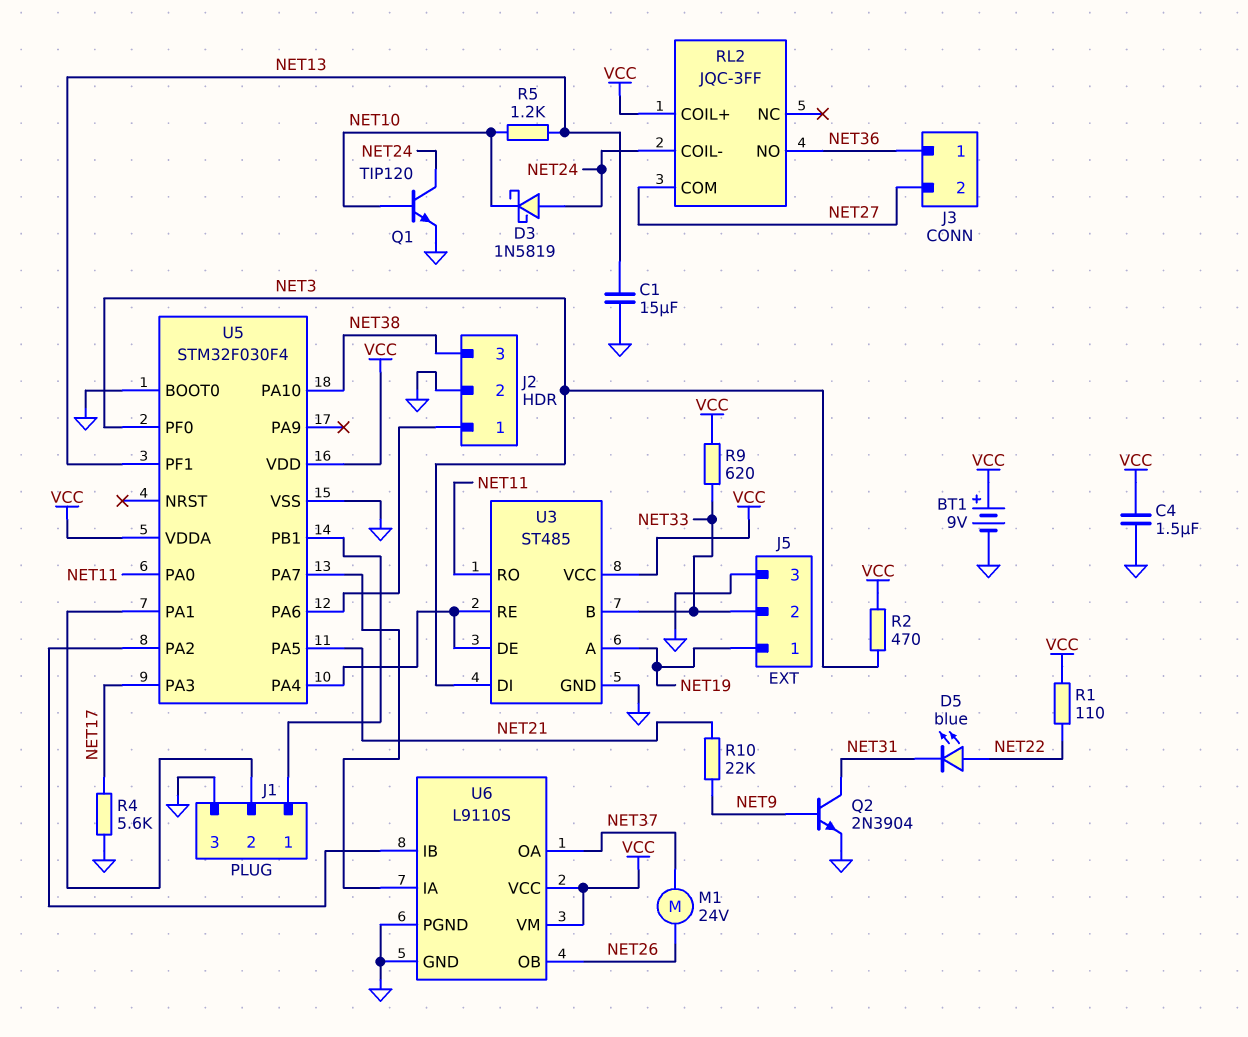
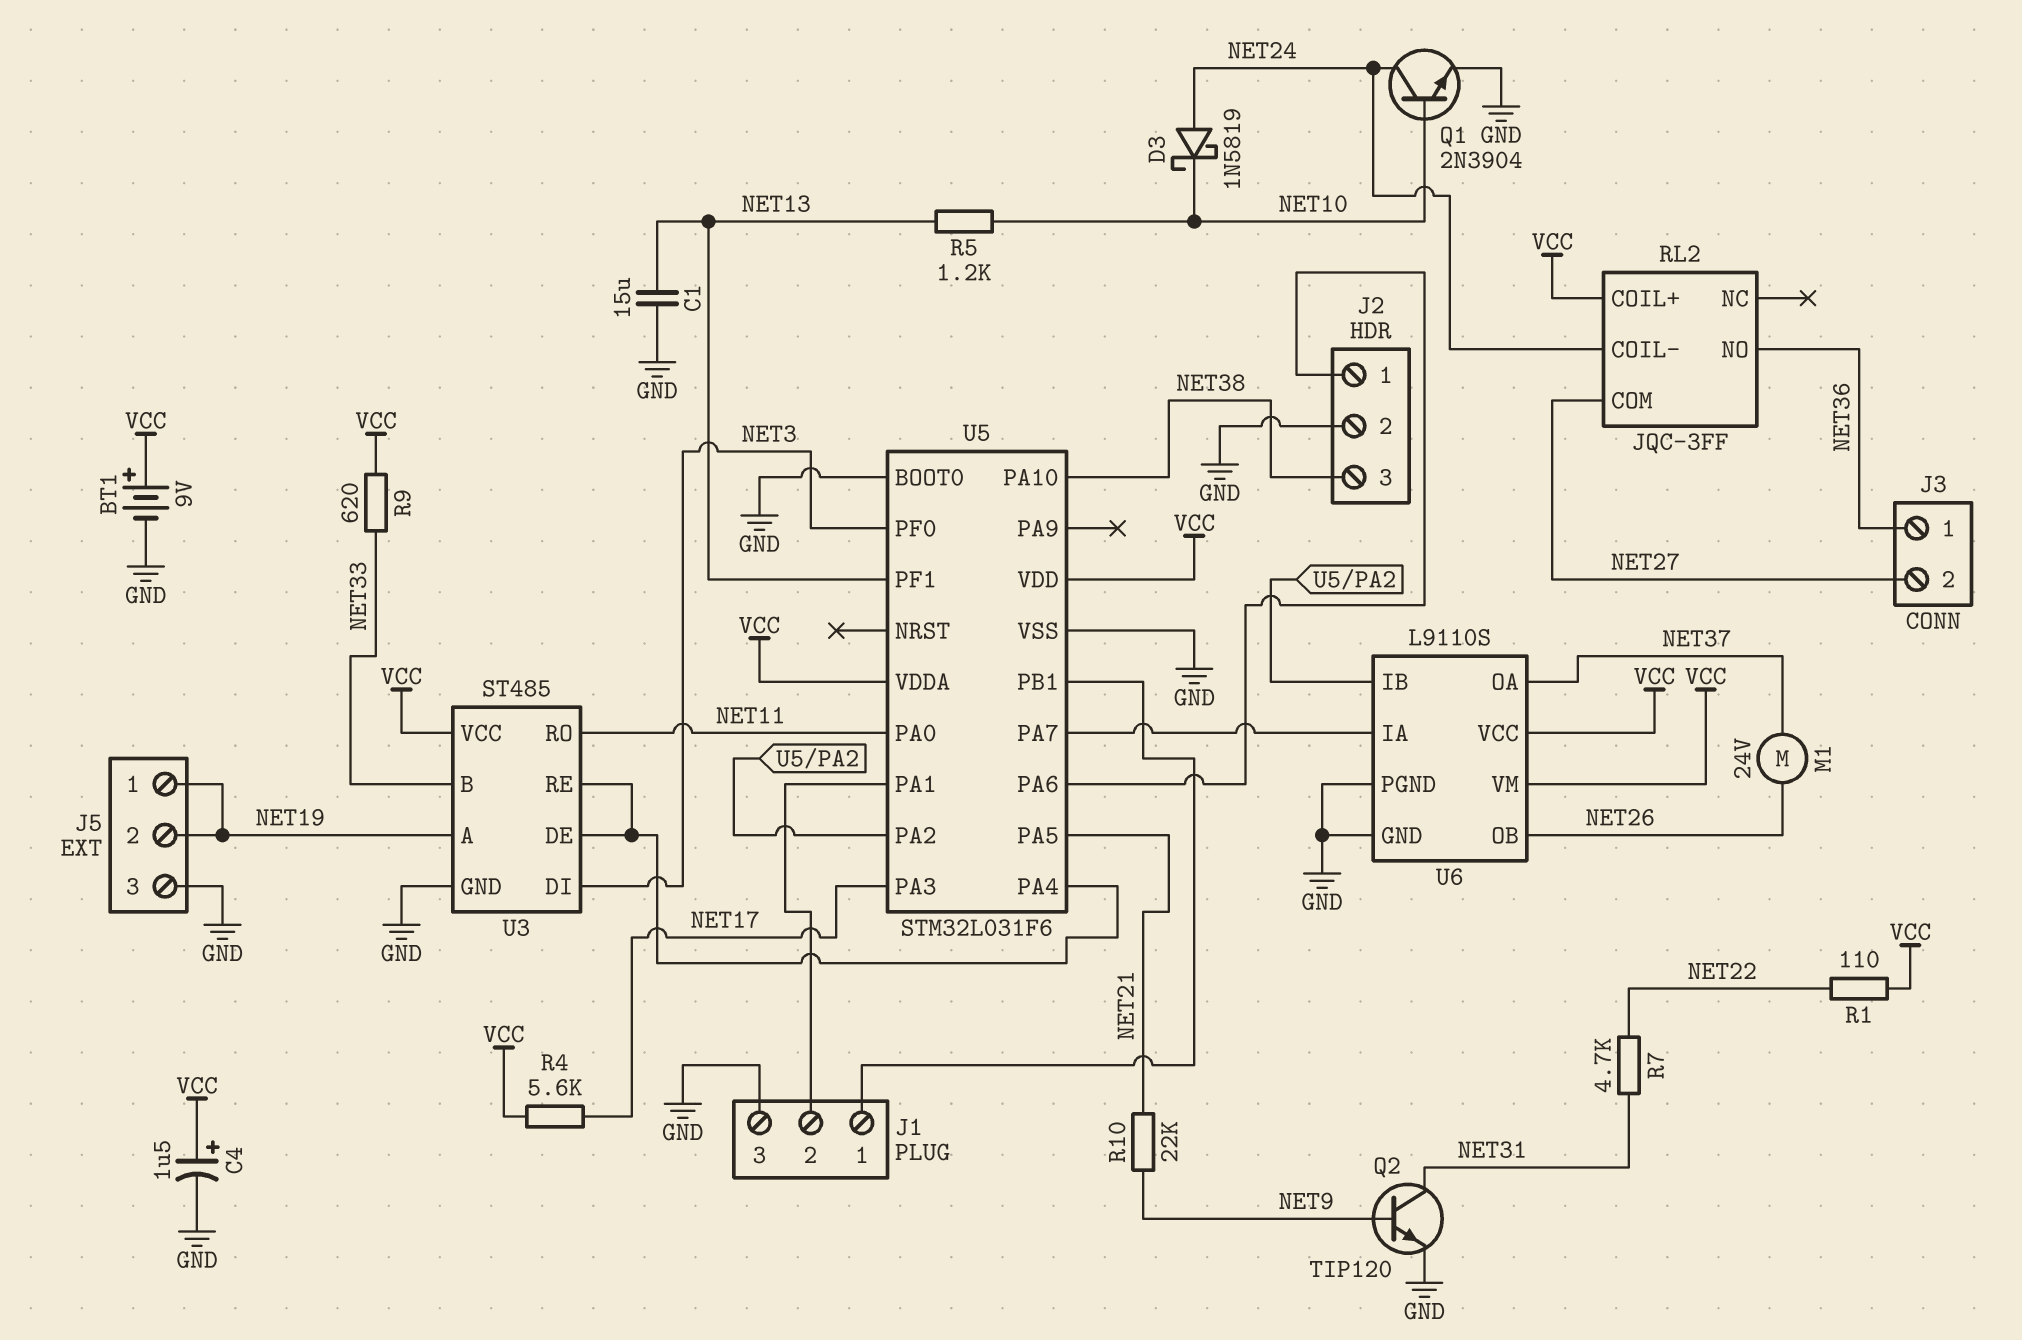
C4: 1.5uF (GND, VCC) -> 1.5uF (plus VCC, minus GND)
D5: LED blue (A NET22, K NET31) -> none
J5 pin 2: NET33 -> NET19
Q1: NPN TIP120 (B NET10, C NET24, E GND) -> NPN 2N3904 (B NET10, C NET24, E GND)
Q2: NPN 2N3904 (B NET9, C NET31, E GND) -> NPN TIP120 (B NET9, C NET31, E GND)
R2: 470 (NET3, VCC) -> none
R4: 5.6k (GND, NET17) -> 5.6k (NET17, VCC)
R7: none -> 4.7k (NET22, NET31)
U5: STM32F030F4 -> STM32L031F6

